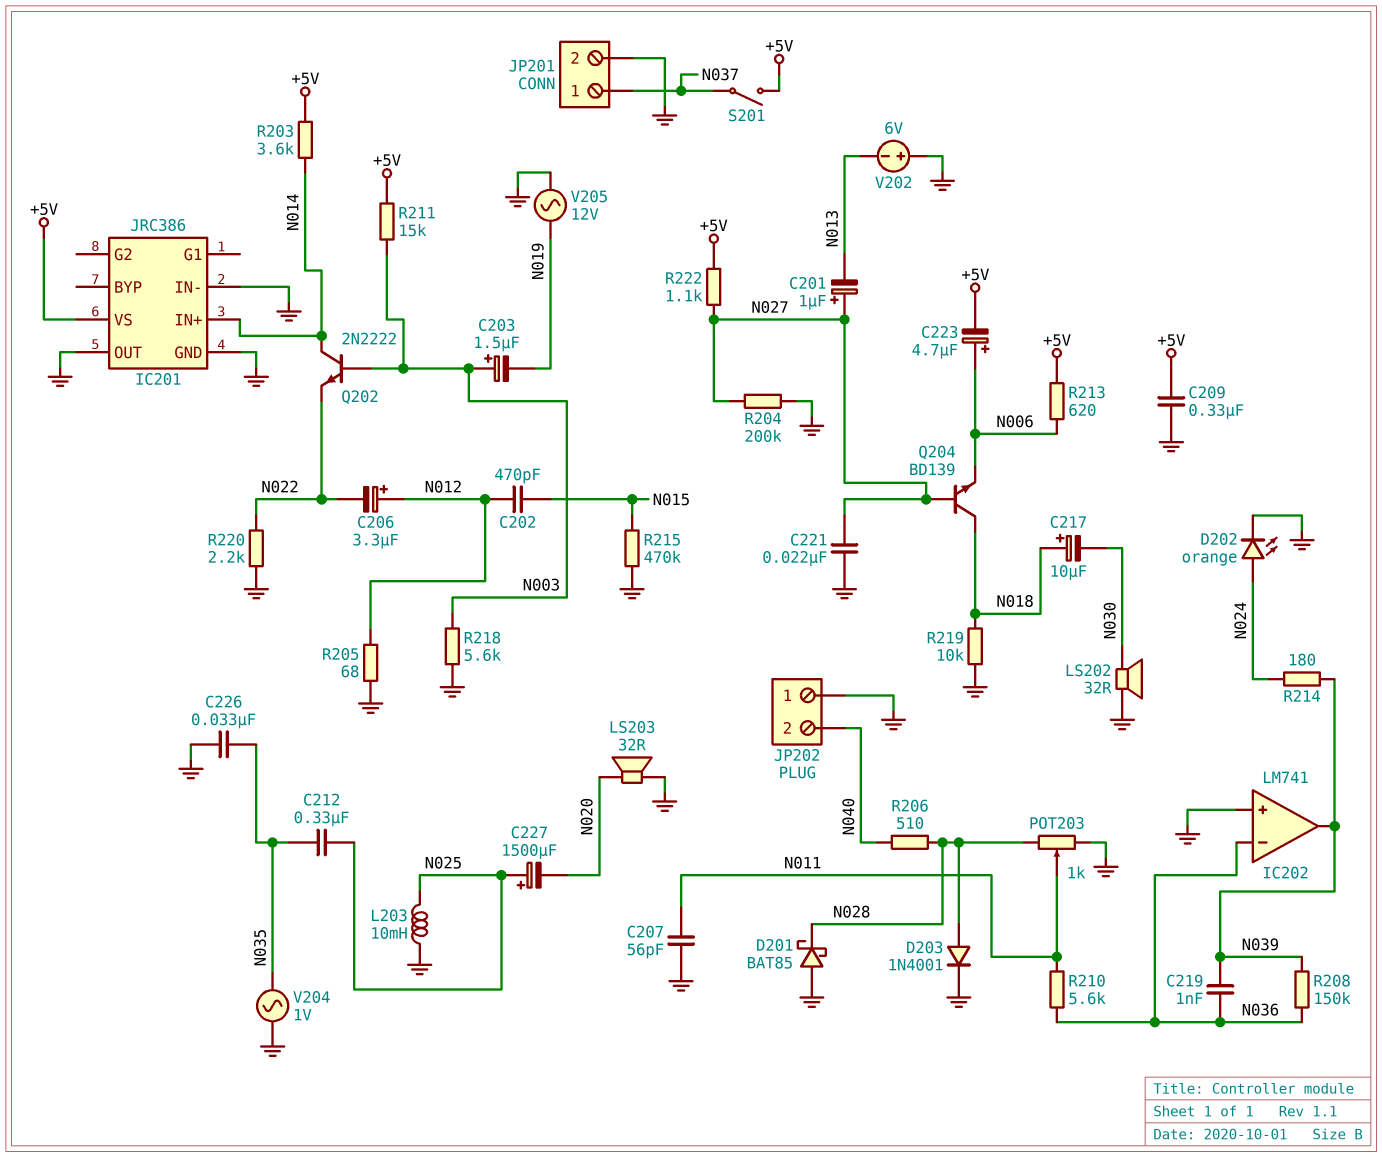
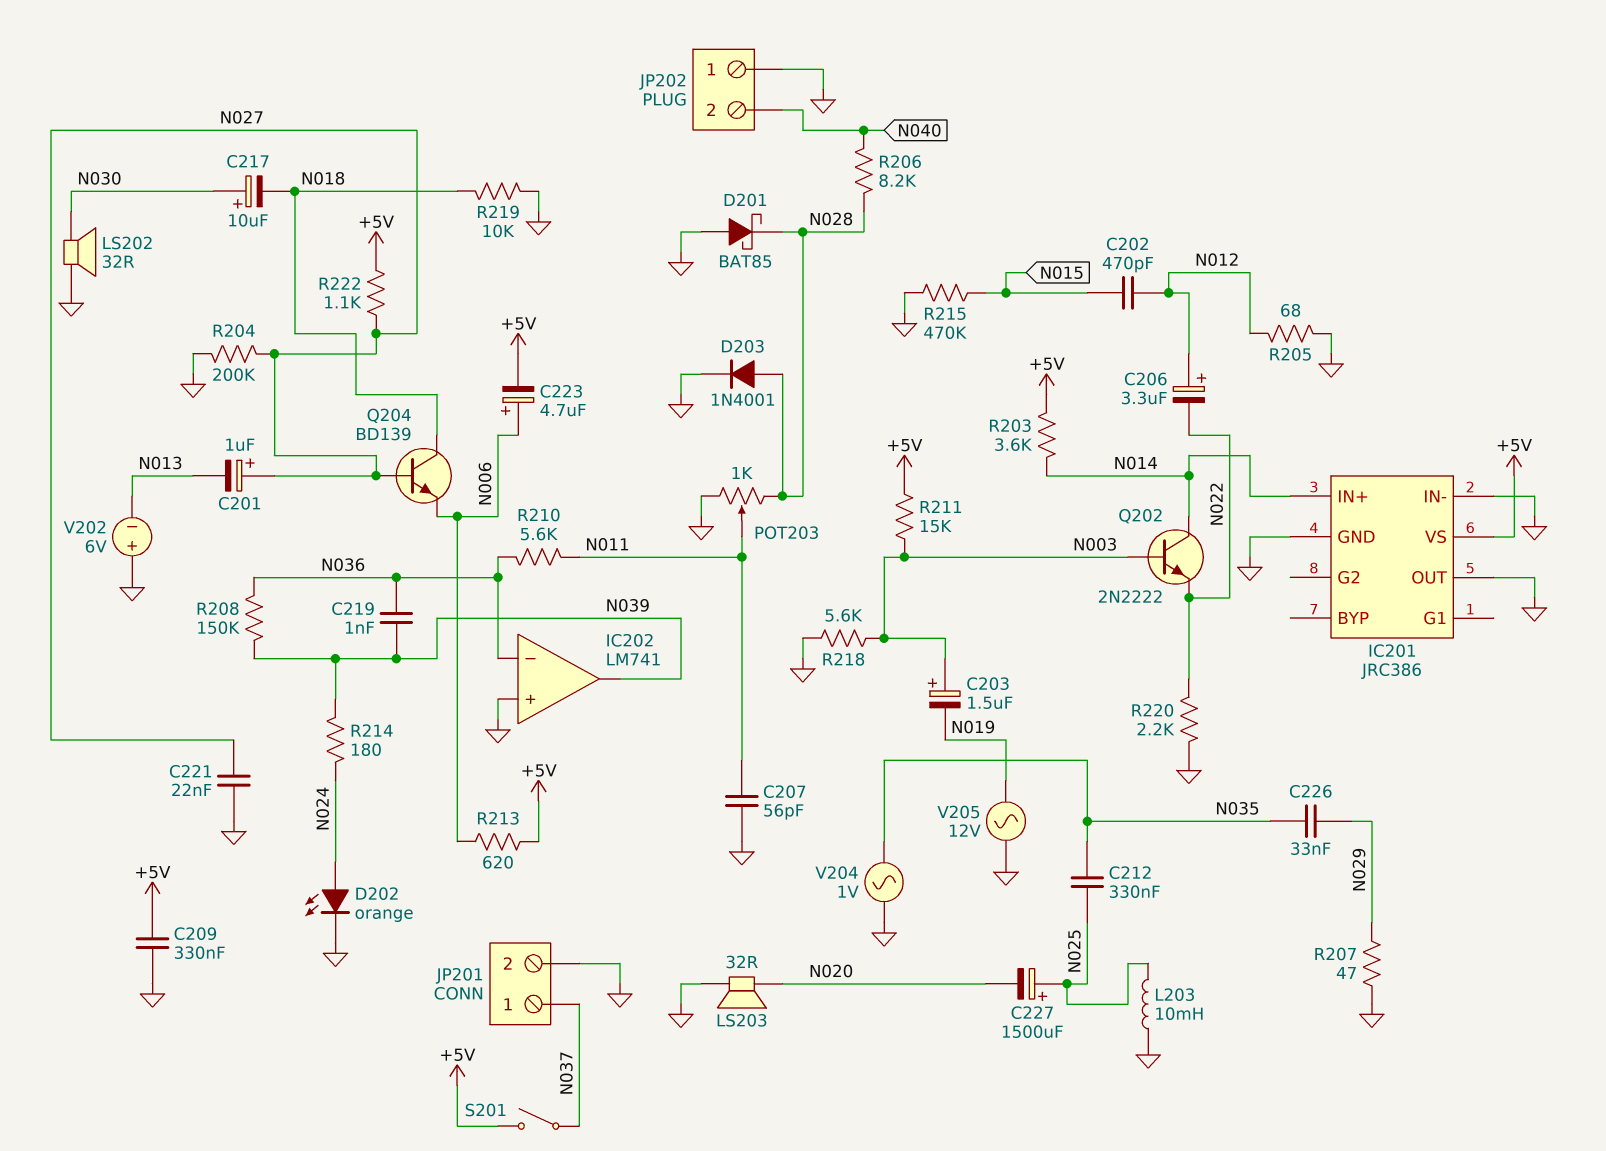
C217: 10uF (plus N018, minus N030) -> 10uF (plus N030, minus N018)
C226: 33nF (GND, N035) -> 33nF (N029, N035)
R206: 510 (N028, N040) -> 8.2k (N028, N040)
R207: none -> 47 (GND, N029)

